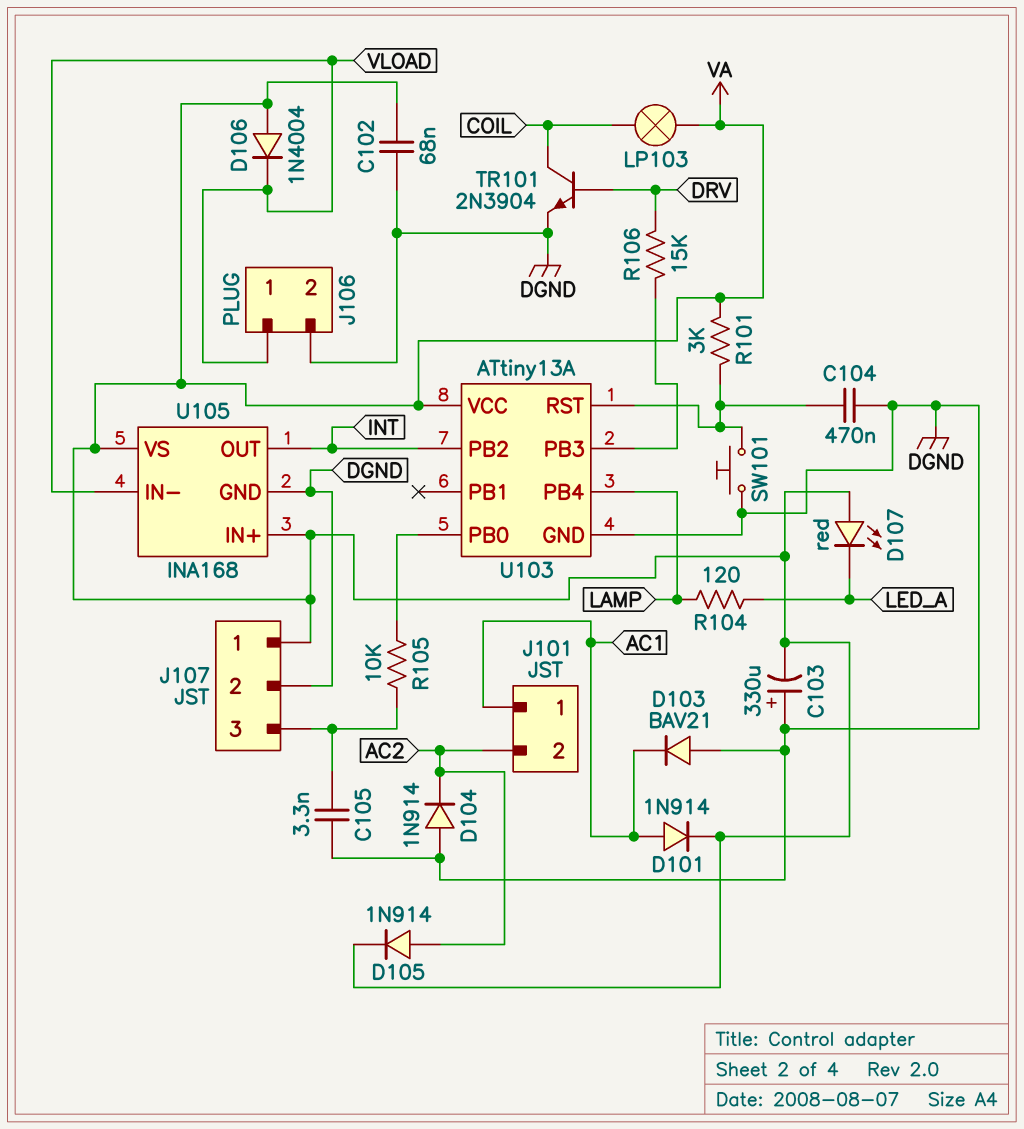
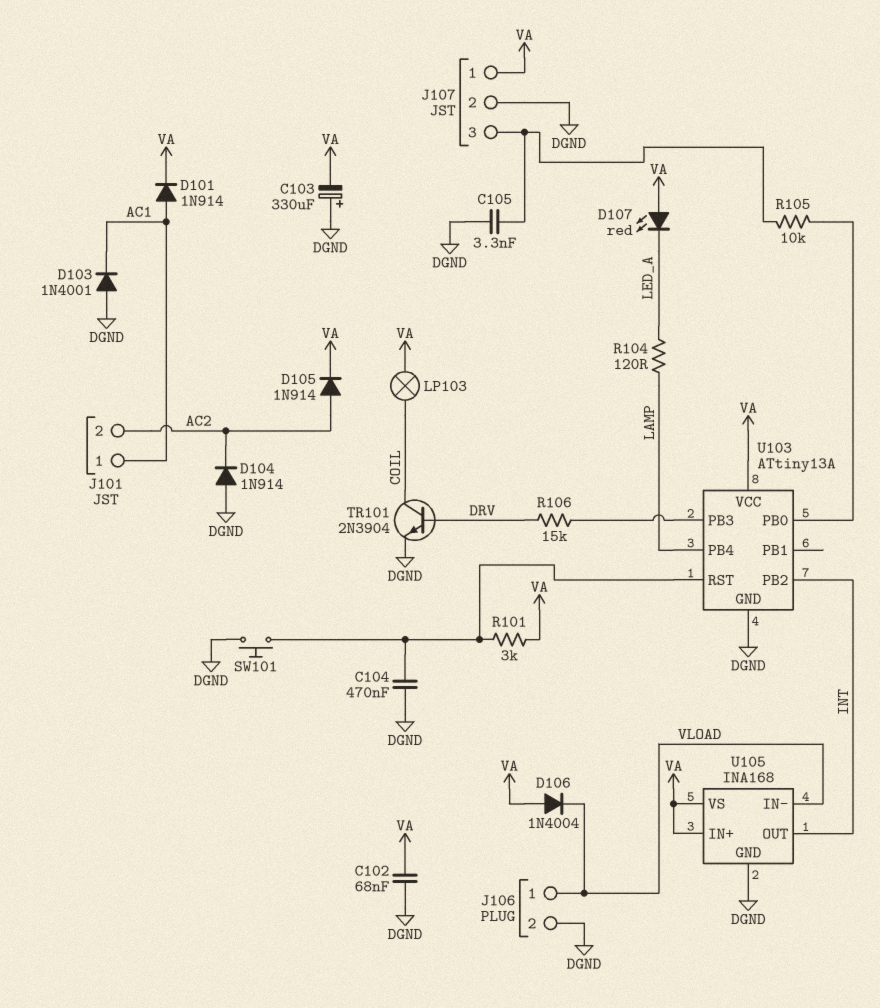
D103: diode BAV21 (A DGND, K AC1) -> diode 1N4001 (A DGND, K AC1)

